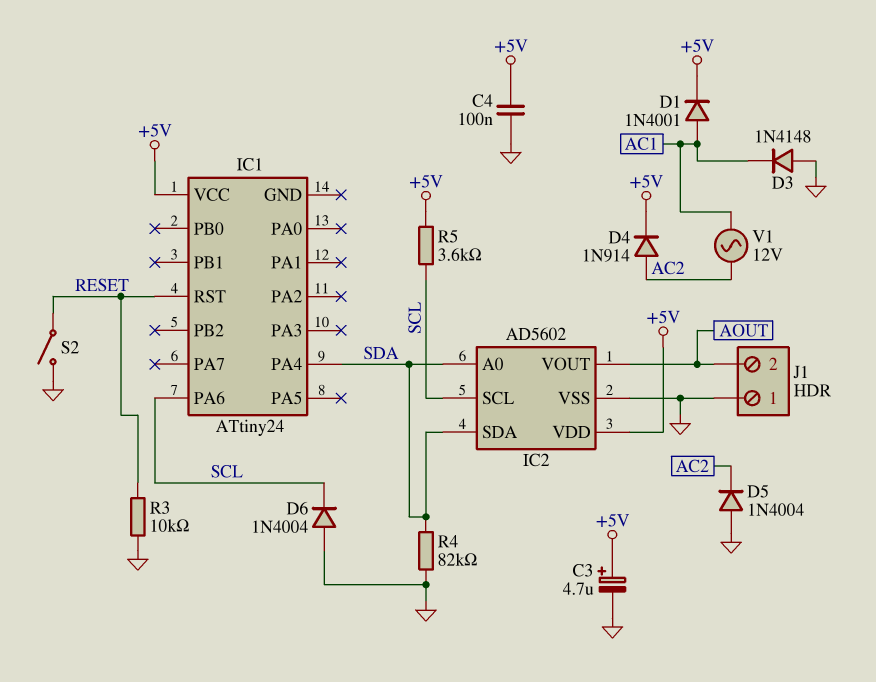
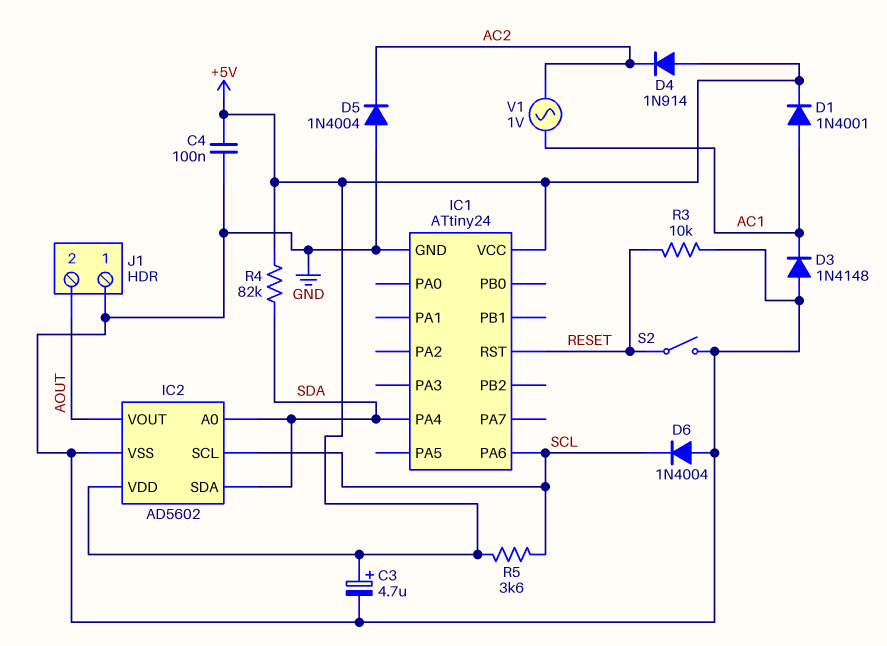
D4: diode 1N914 (A AC2, K +5V) -> diode 1N914 (A +5V, K AC2)
IC1 pin GND: none -> GND
R4: 82k (GND, SDA) -> 82k (+5V, SDA)
V1: AC 12V (AC1, AC2) -> AC 1V (AC1, AC2)

